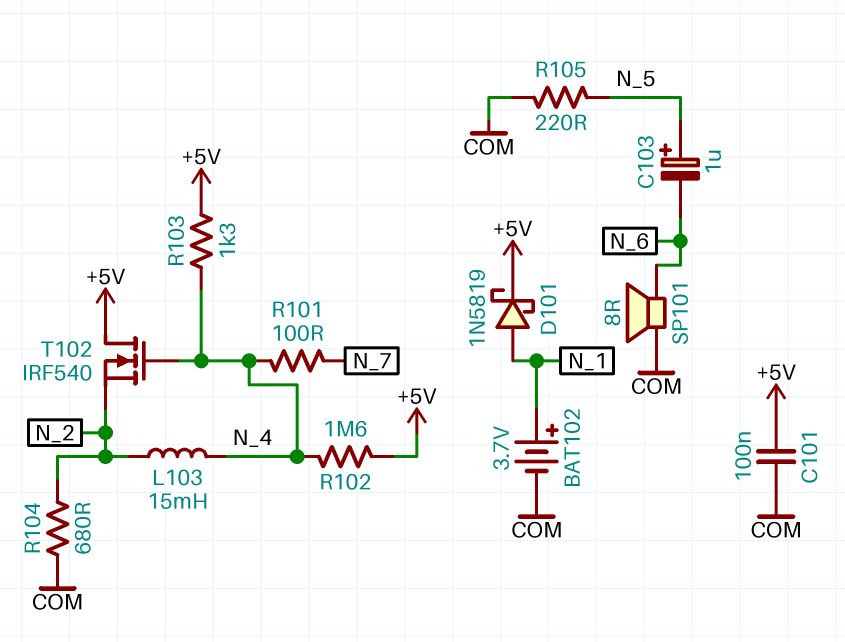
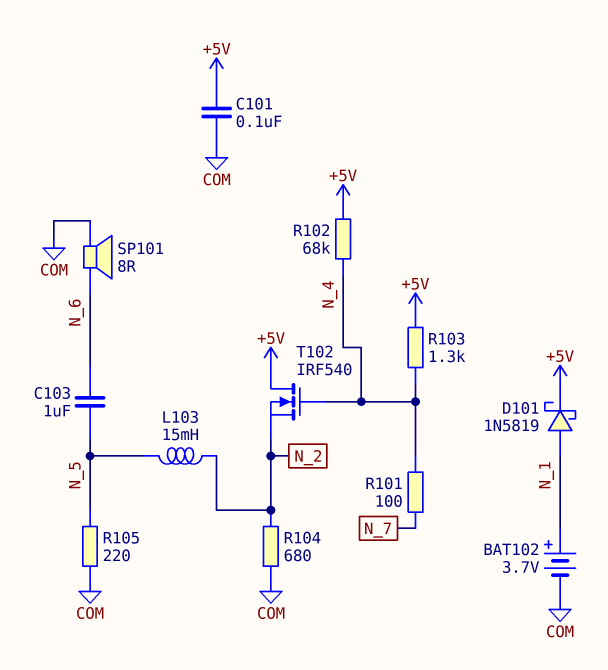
C103: 1uF (plus N_5, minus N_6) -> 1uF (N_5, N_6)
L103: 15mH (N_2, N_4) -> 15mH (N_2, N_5)
R102: 1.6M (+5V, N_4) -> 68k (+5V, N_4)

